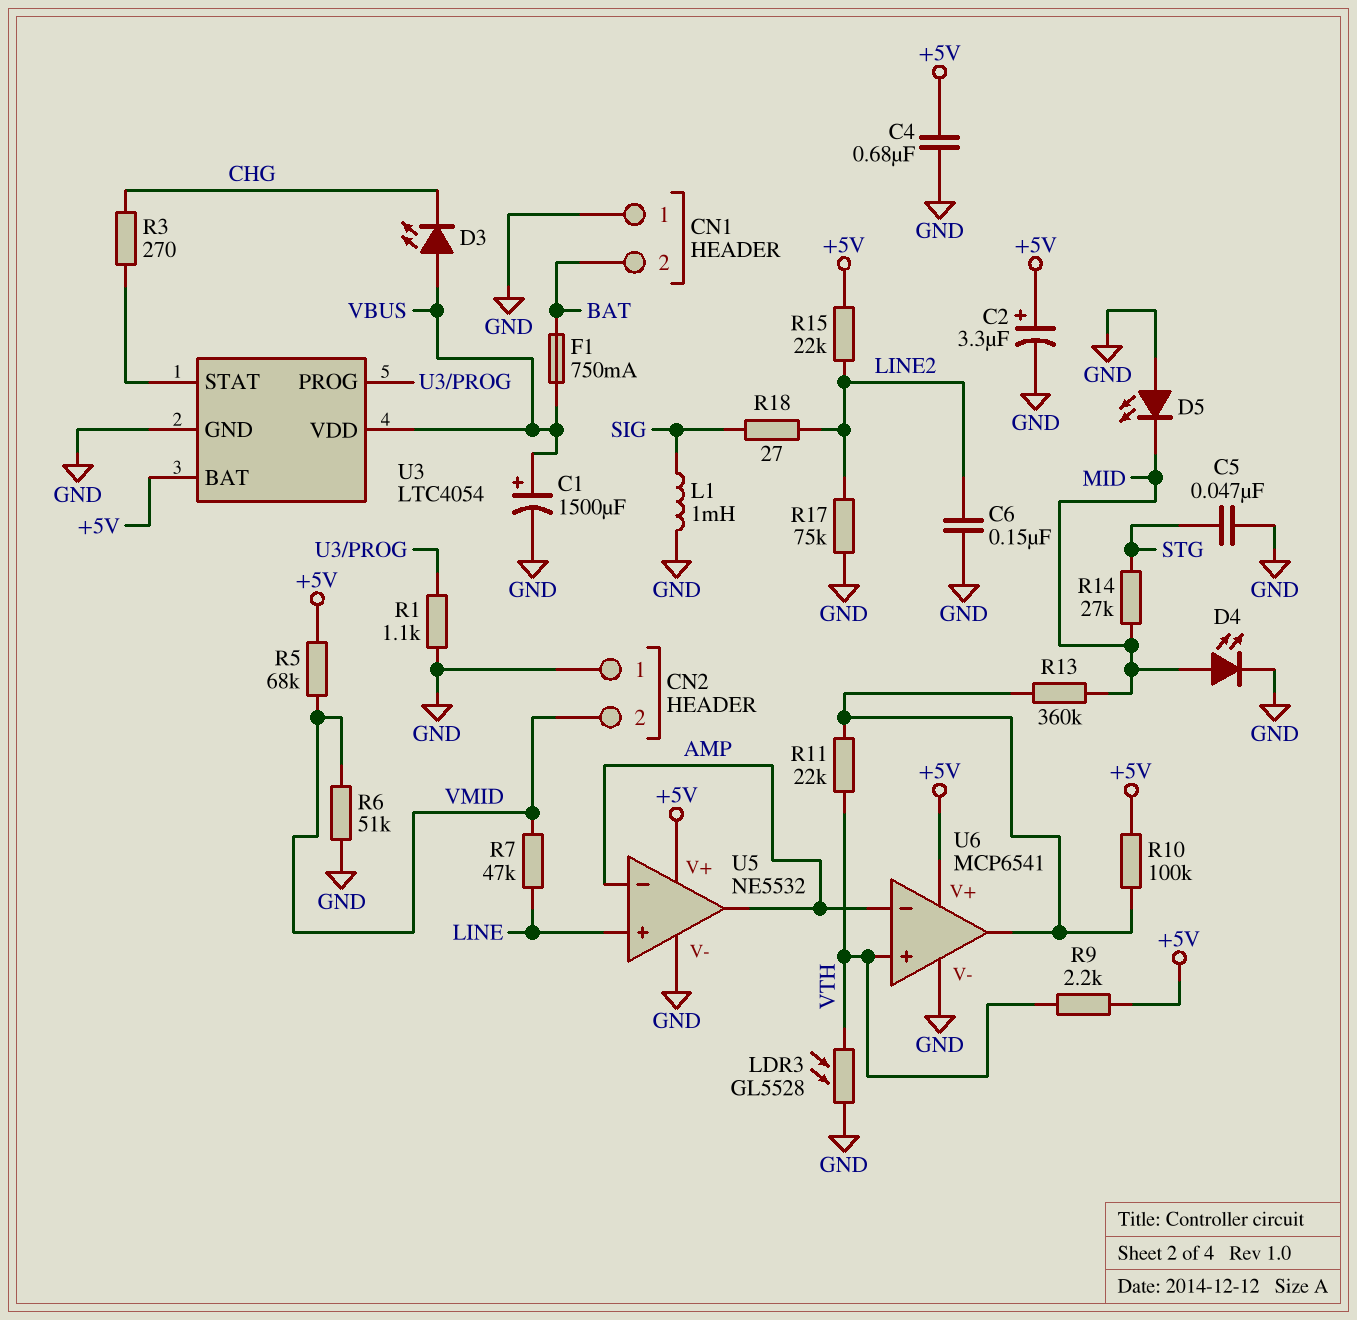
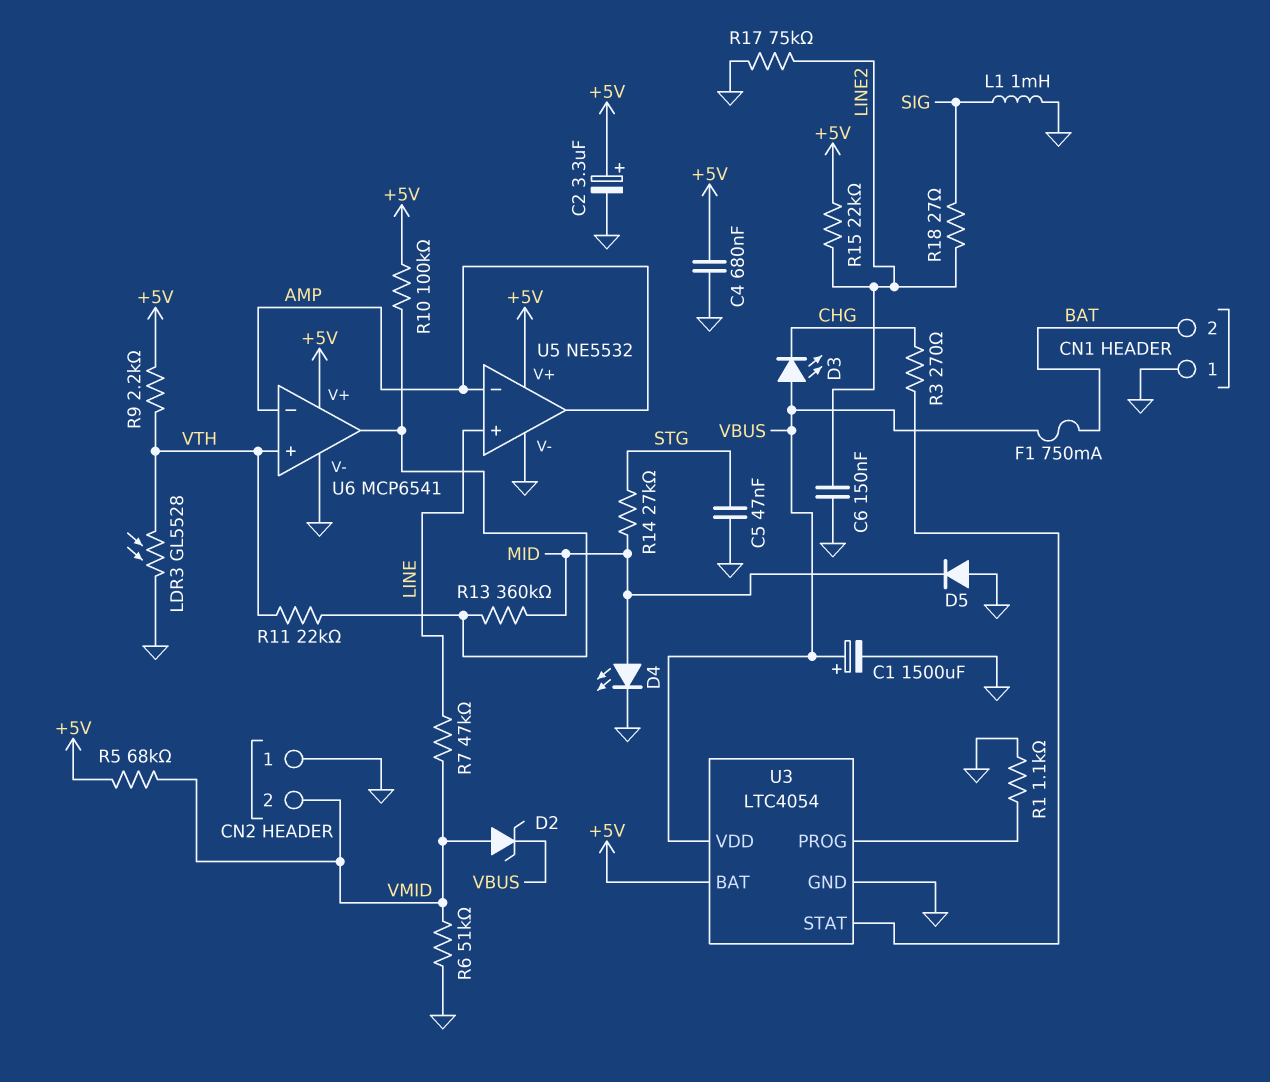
D2: none -> zener (A VMID, K VBUS)
D5: LED (A GND, K MID) -> diode (A GND, K MID)

